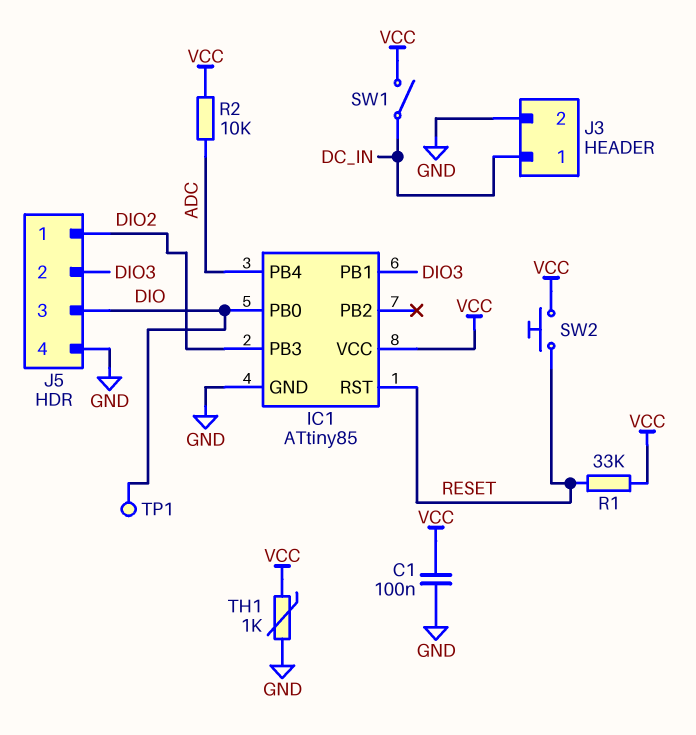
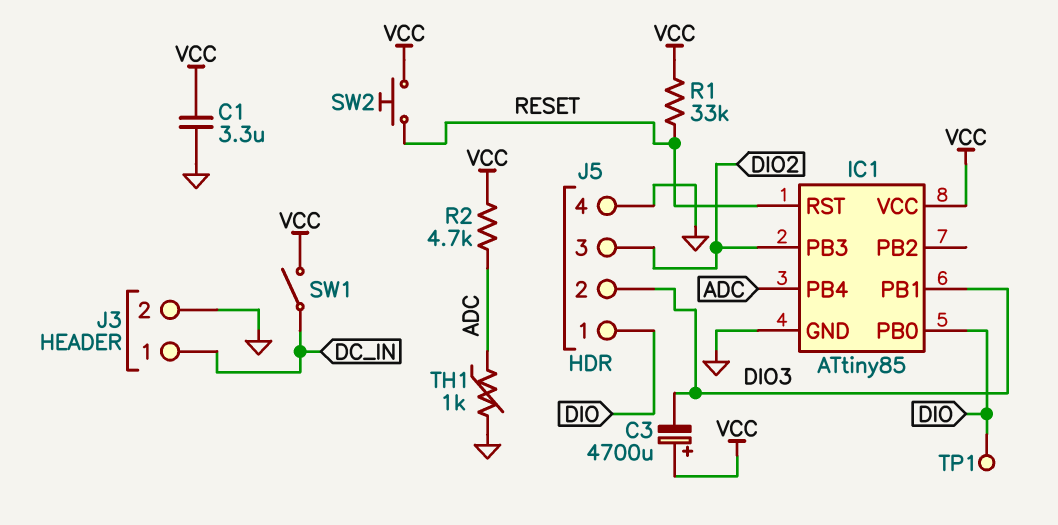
C1: 100nF (GND, VCC) -> 3.3uF (GND, VCC)
C3: none -> 4700uF (plus VCC, minus DIO3)
J5 pin 1: DIO2 -> DIO
J5 pin 3: DIO -> DIO2
R2: 10k (ADC, VCC) -> 4.7k (ADC, VCC)
TH1: 1k (GND, VCC) -> 1k (ADC, GND)

